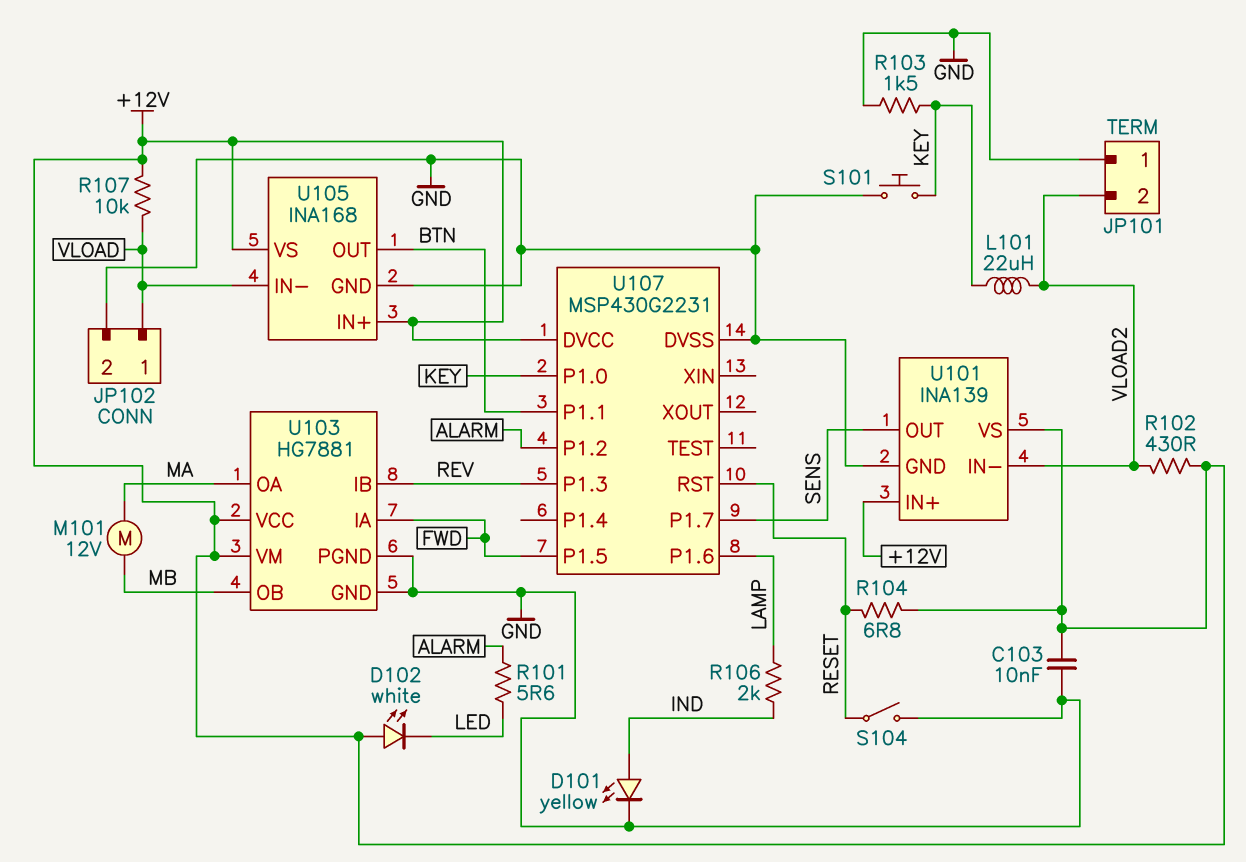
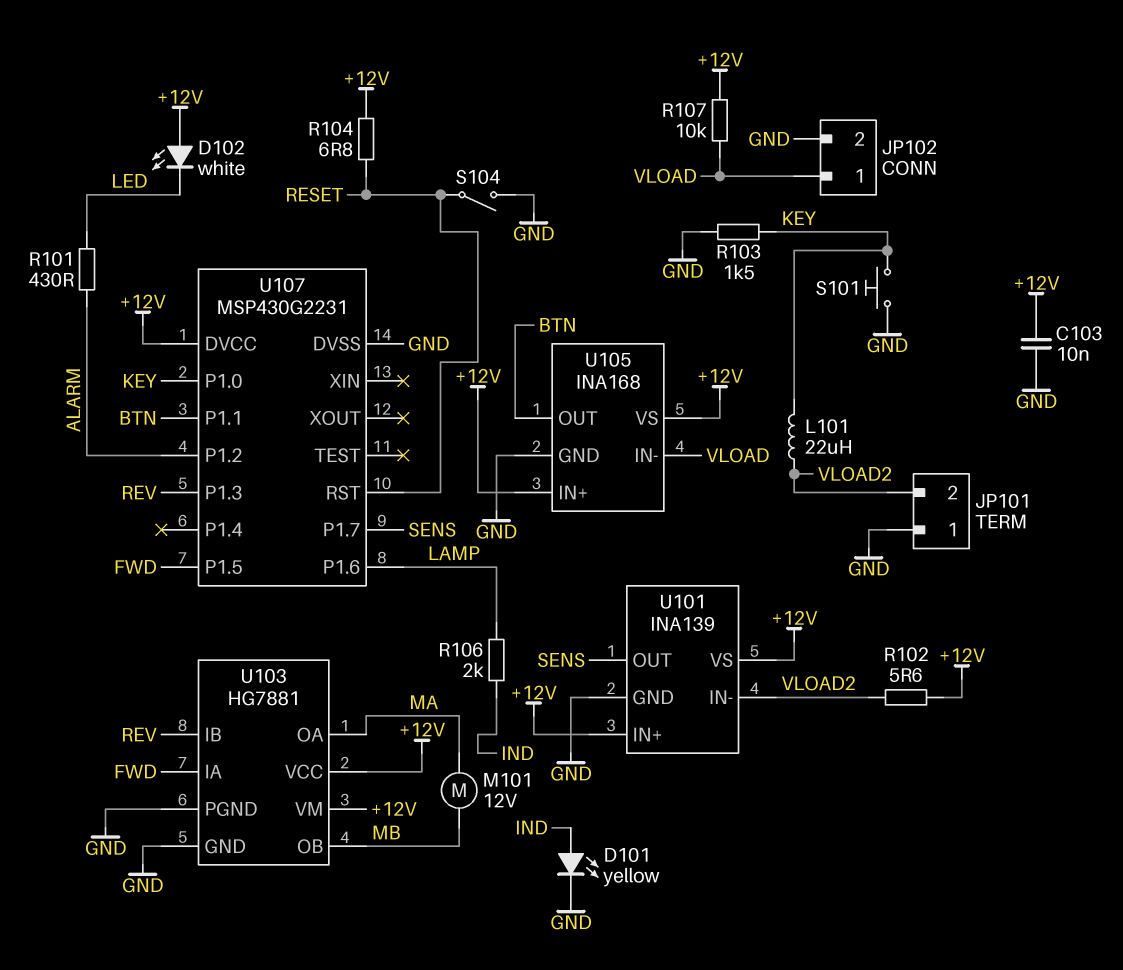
R101: 5.6 (ALARM, LED) -> 430 (ALARM, LED)
R102: 430 (+12V, VLOAD2) -> 5.6 (+12V, VLOAD2)

